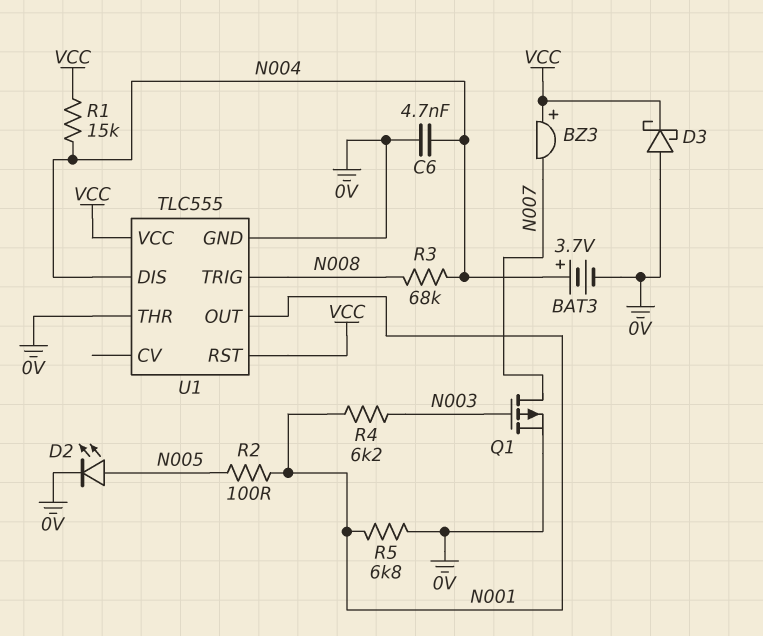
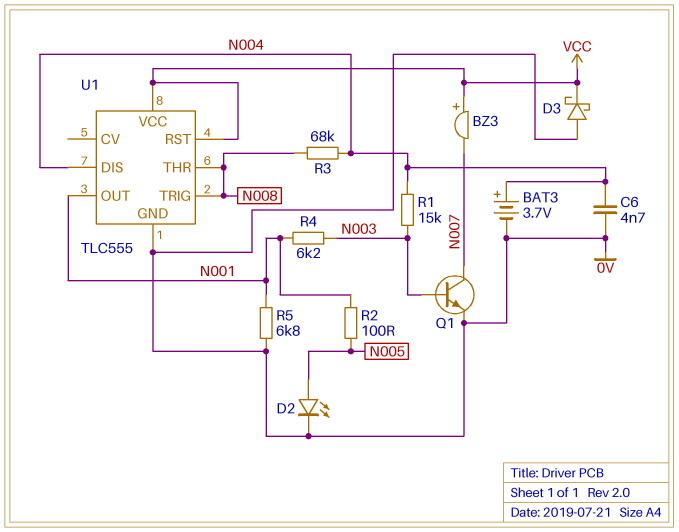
Q1: PMOS (G N003, D N007, S 0V) -> NPN (B N003, C N007, E 0V)
R1: 15k (N004, VCC) -> 15k (N003, N004)
U1 pin THR: 0V -> N008

